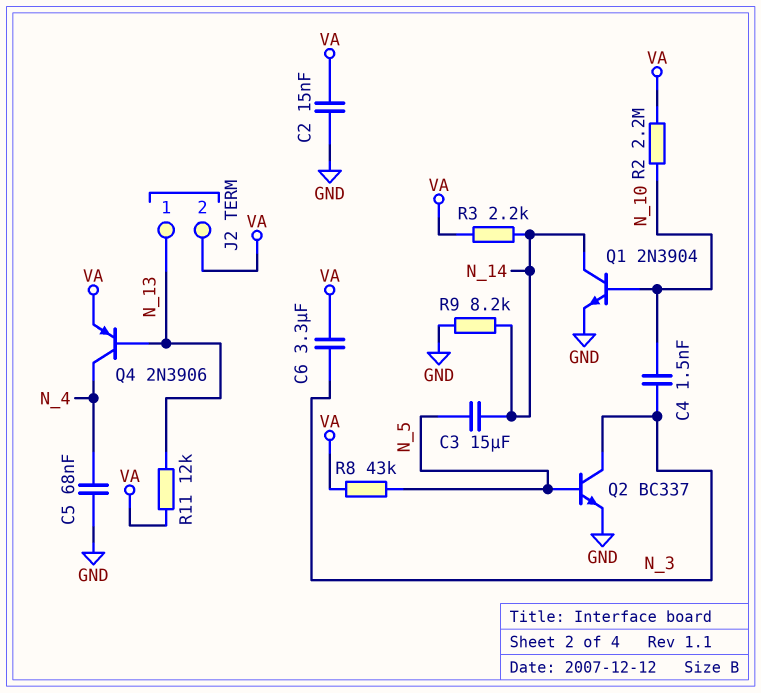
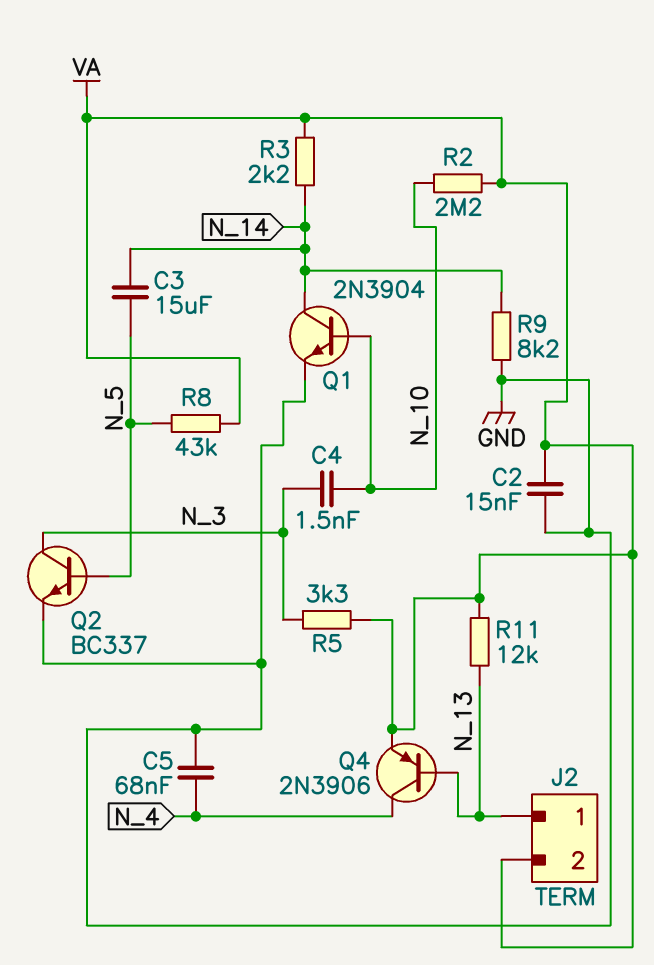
C6: 3.3uF (N_3, VA) -> none
R5: none -> 3.3k (N_3, VA)

